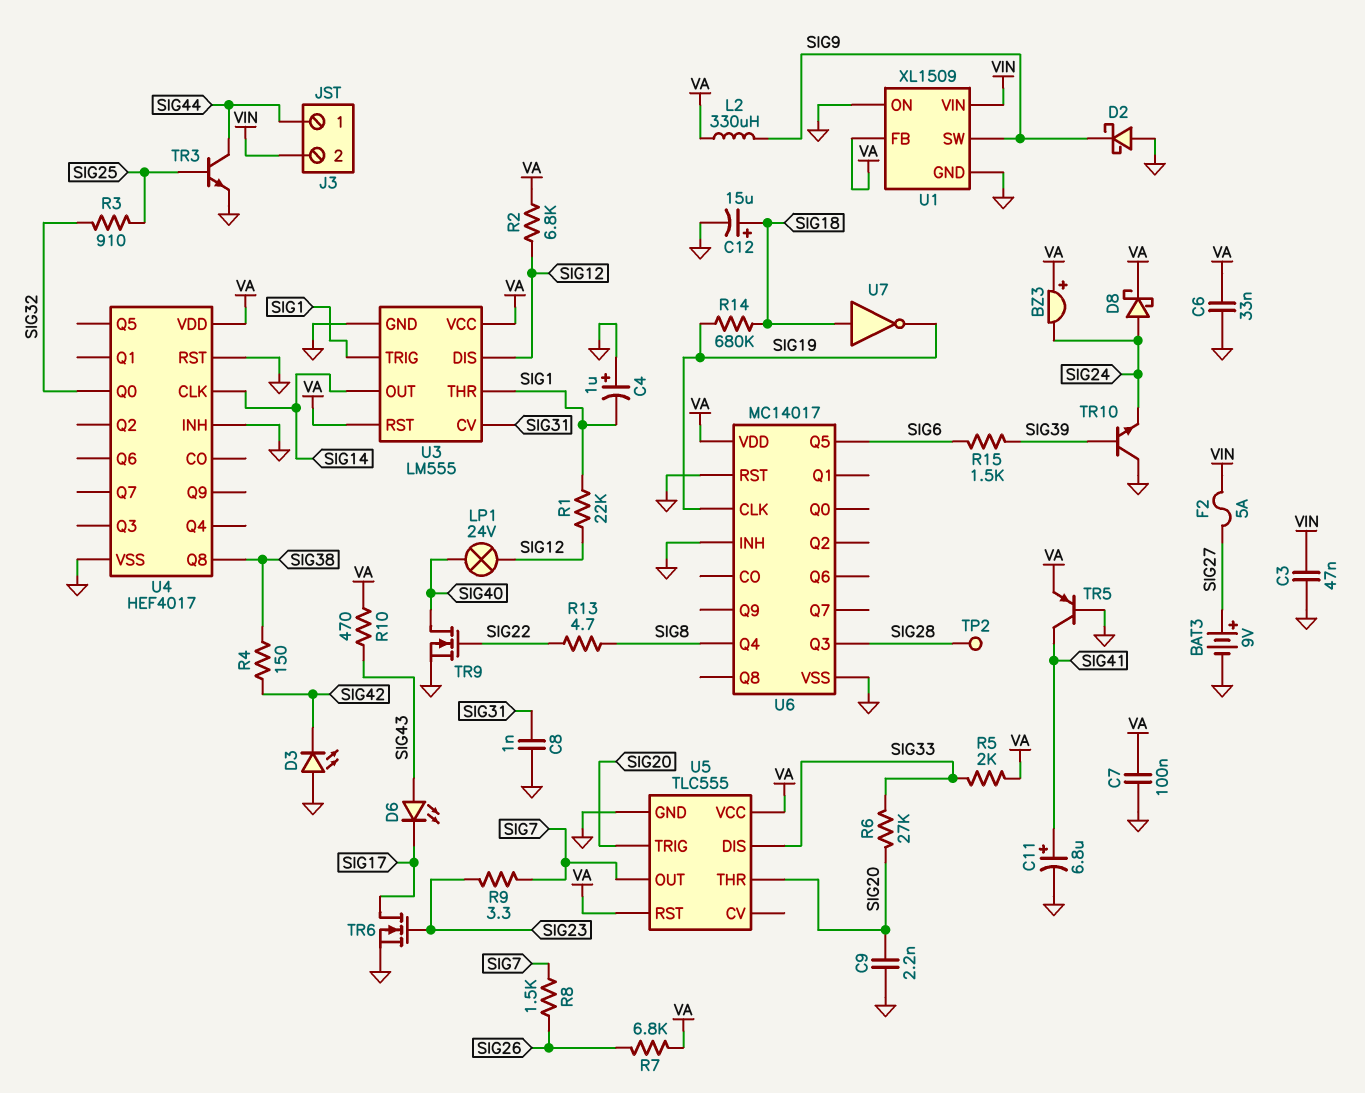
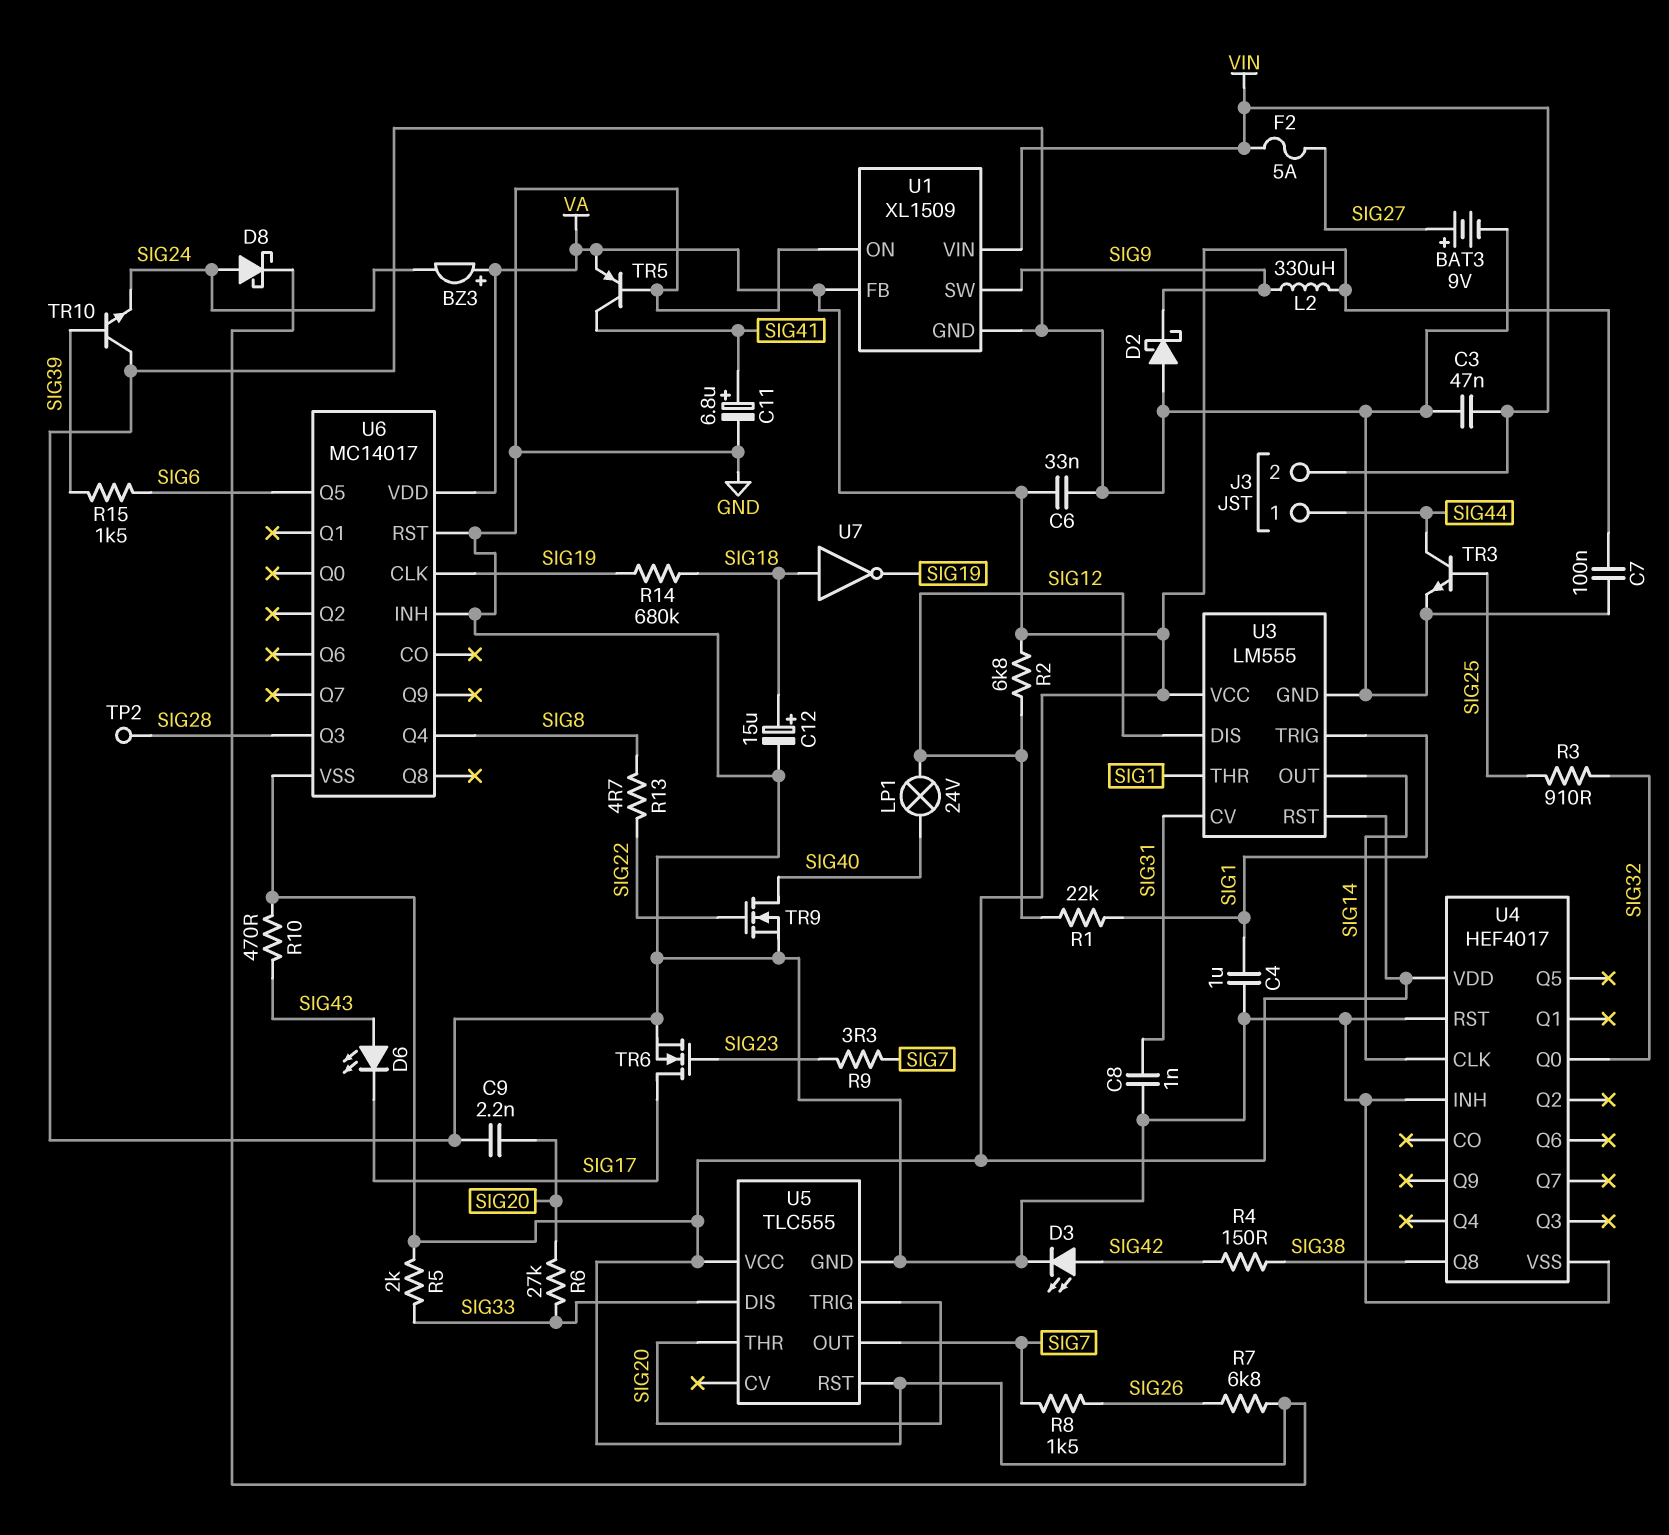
C4: 1uF (plus GND, minus SIG1) -> 1uF (GND, SIG1)
D3: LED (A GND, K SIG42) -> LED (A SIG42, K GND)
U6 pin VSS: GND -> VA

